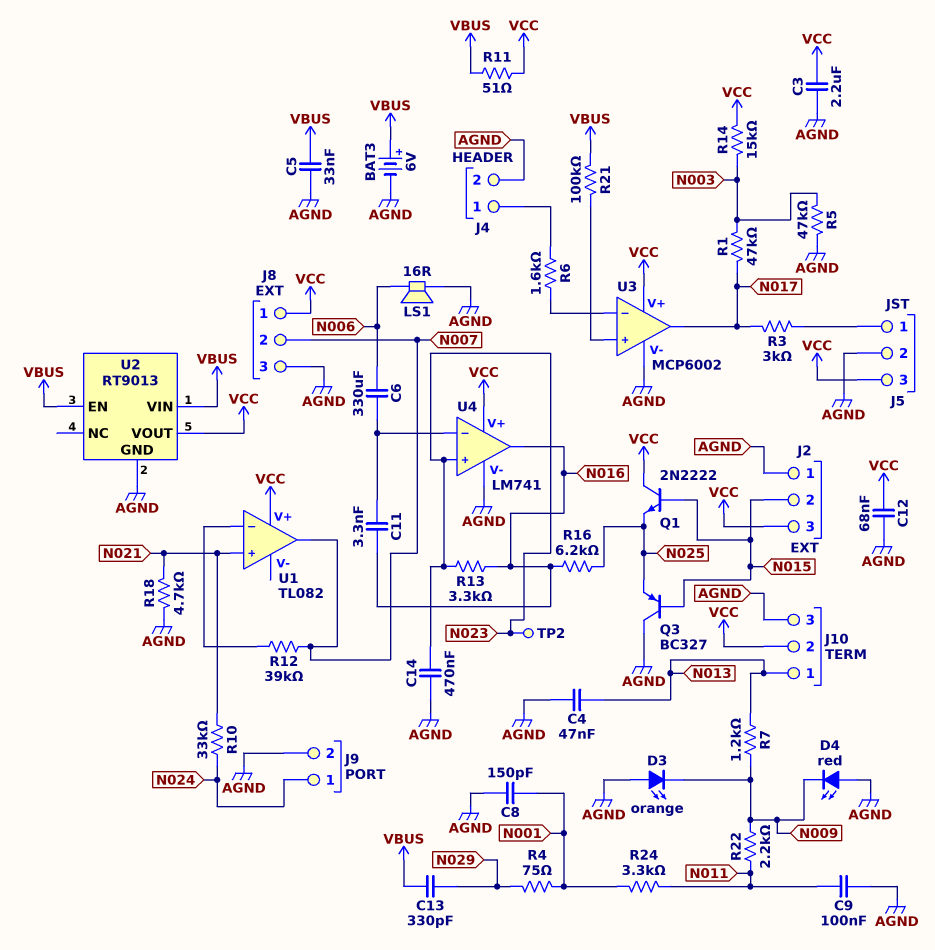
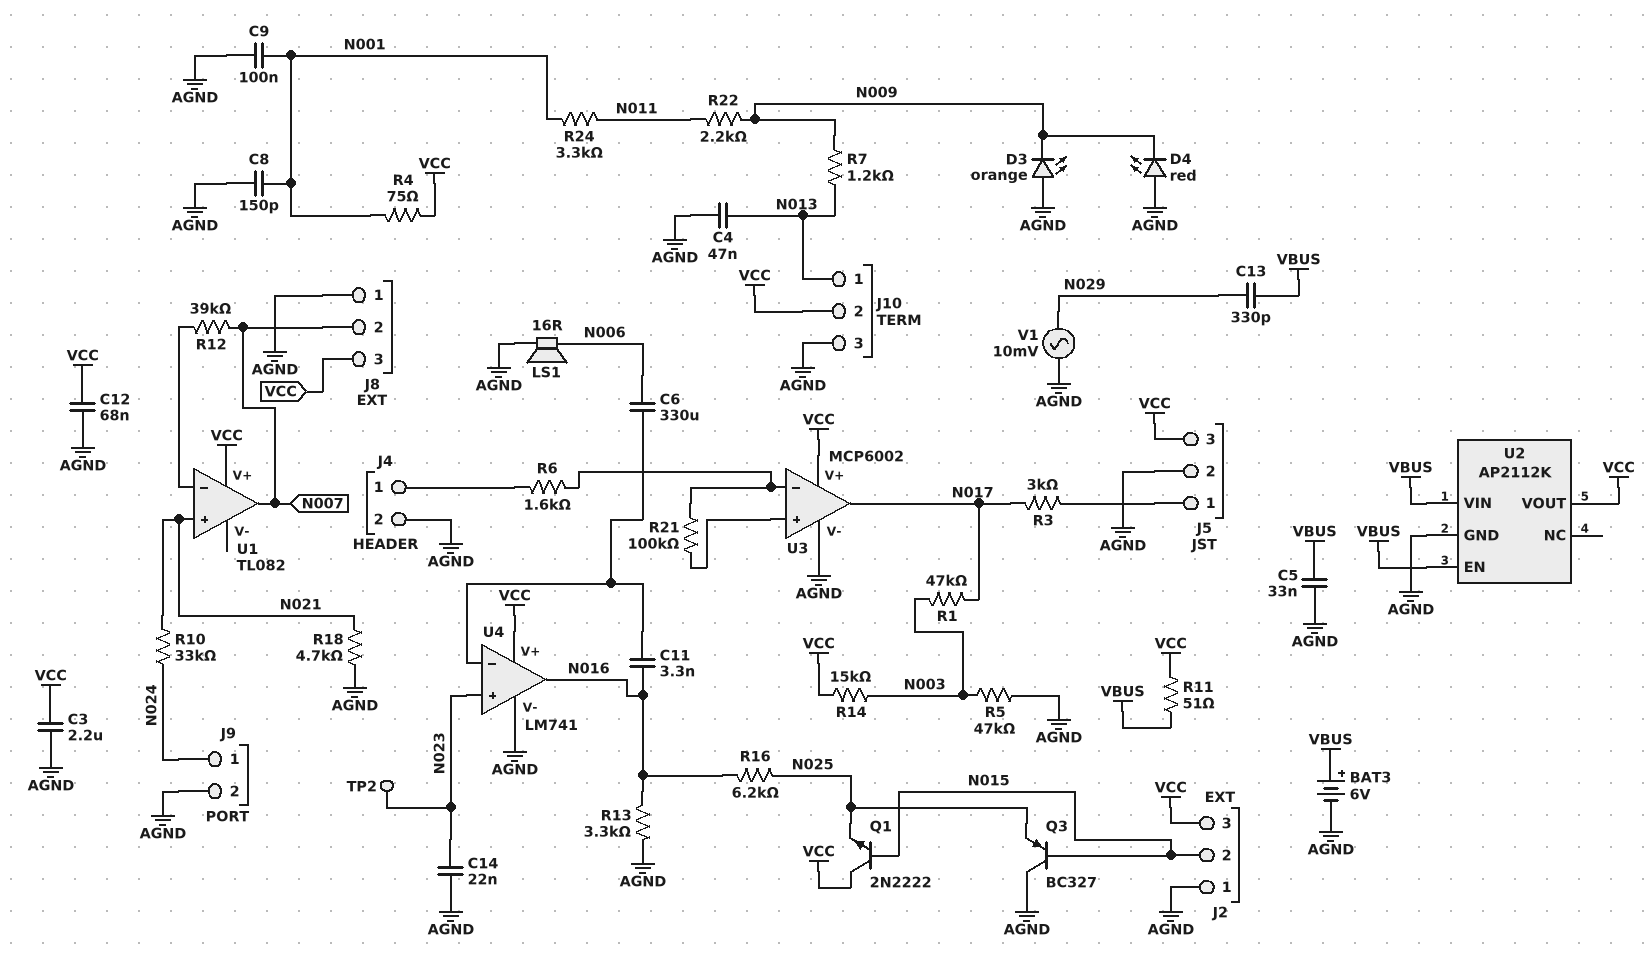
C9: 100nF (AGND, N011) -> 100nF (AGND, N001)
C14: 470nF (AGND, N023) -> 22nF (AGND, N023)
J8 pin 1: VCC -> AGND
J8 pin 3: AGND -> VCC
R4: 75 (N001, N029) -> 75 (N001, VCC)
R13: 3.3k (N016, N023) -> 3.3k (AGND, N016)
R21: 100k (U3/in+, VBUS) -> 100k (U3/in+, U3/in-)
U2: RT9013 -> AP2112K
V1: none -> AC 10mV (AGND, N029)

